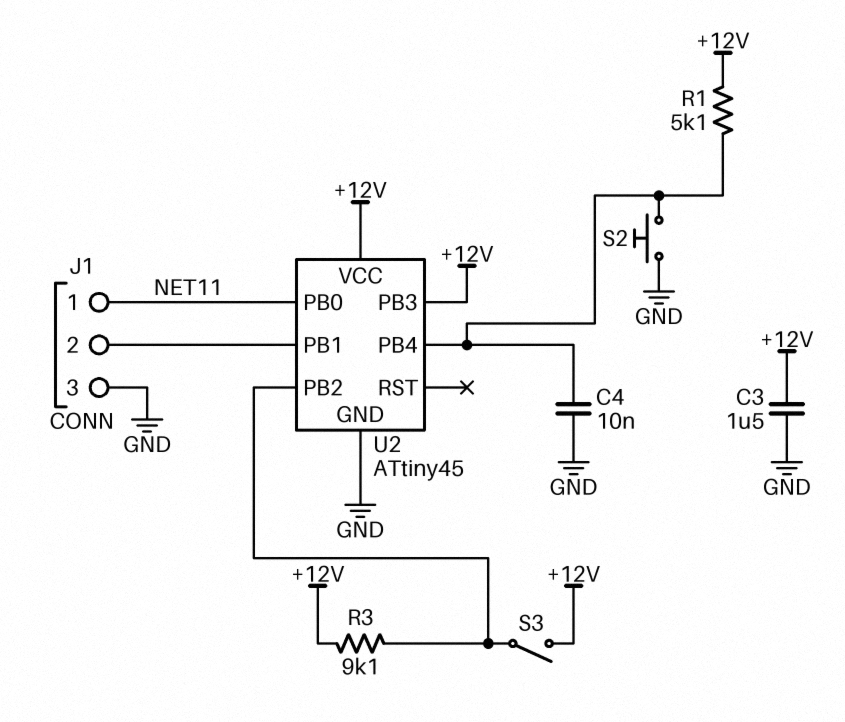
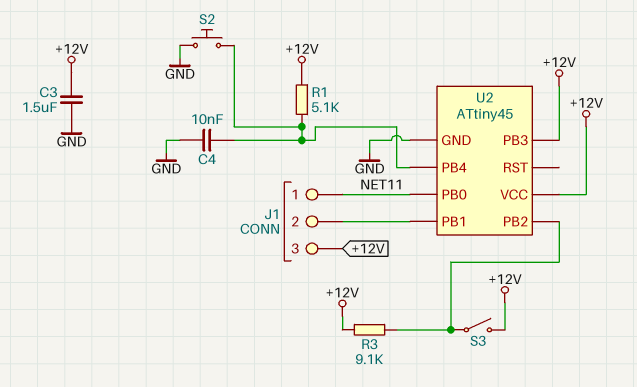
J1 pin 3: GND -> +12V

